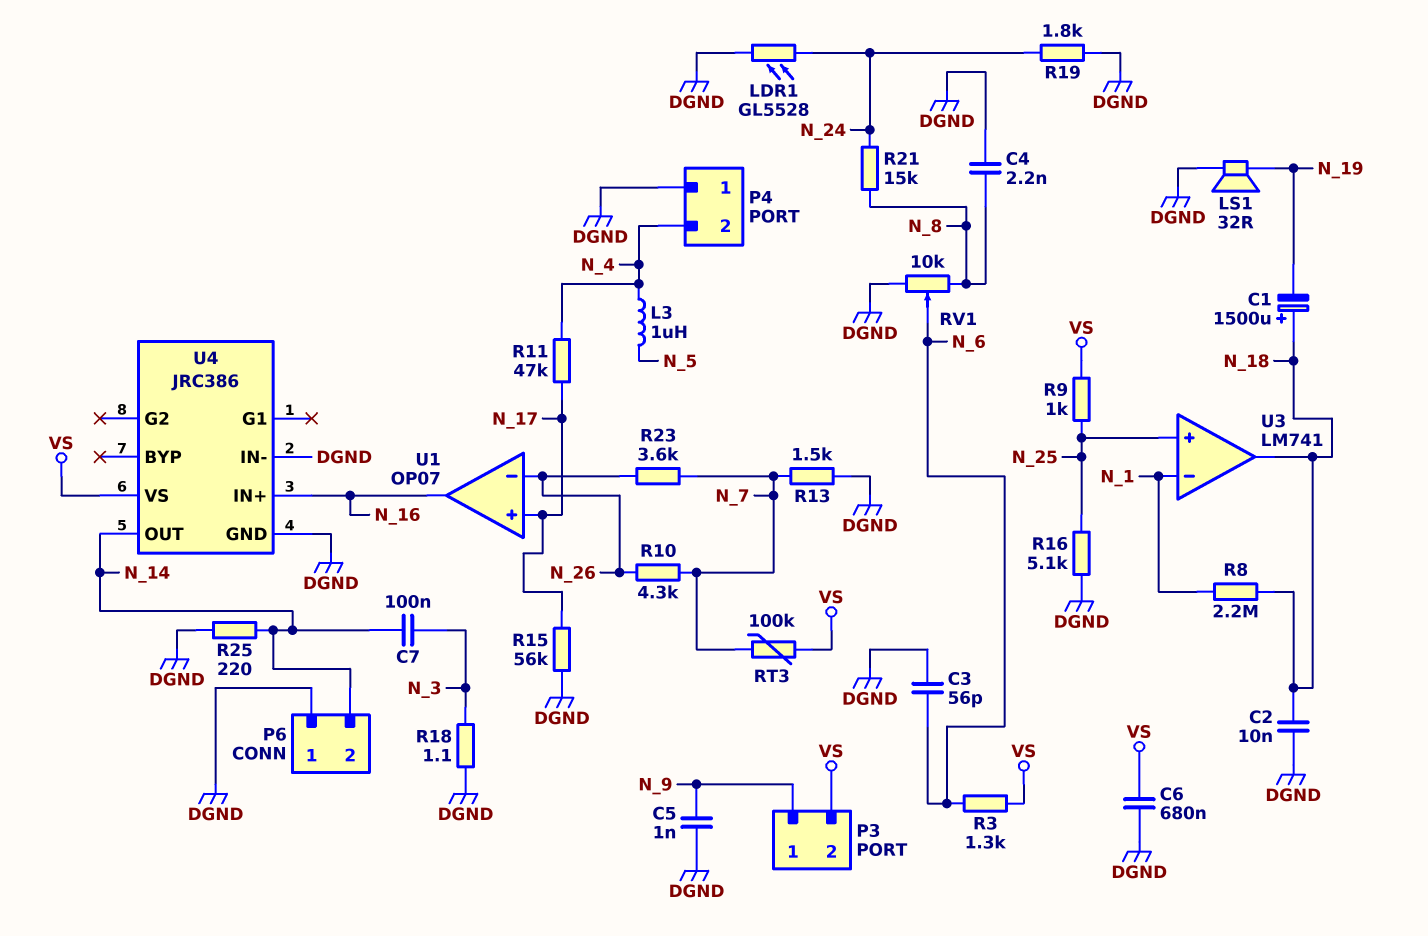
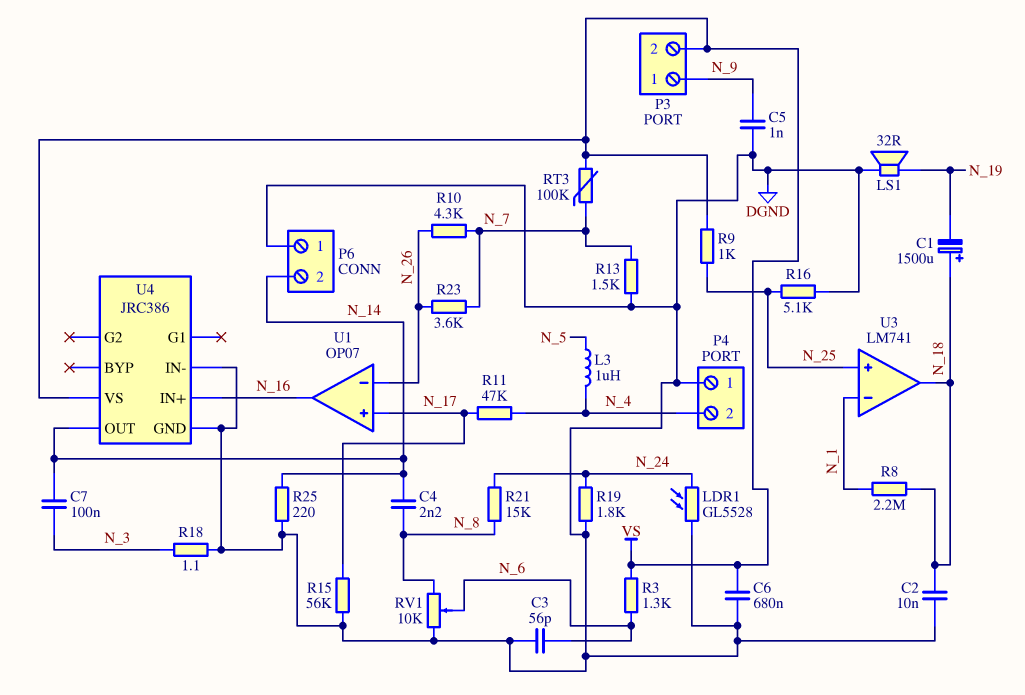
C4: 2.2nF (DGND, N_8) -> 2.2nF (N_8, N_14)

